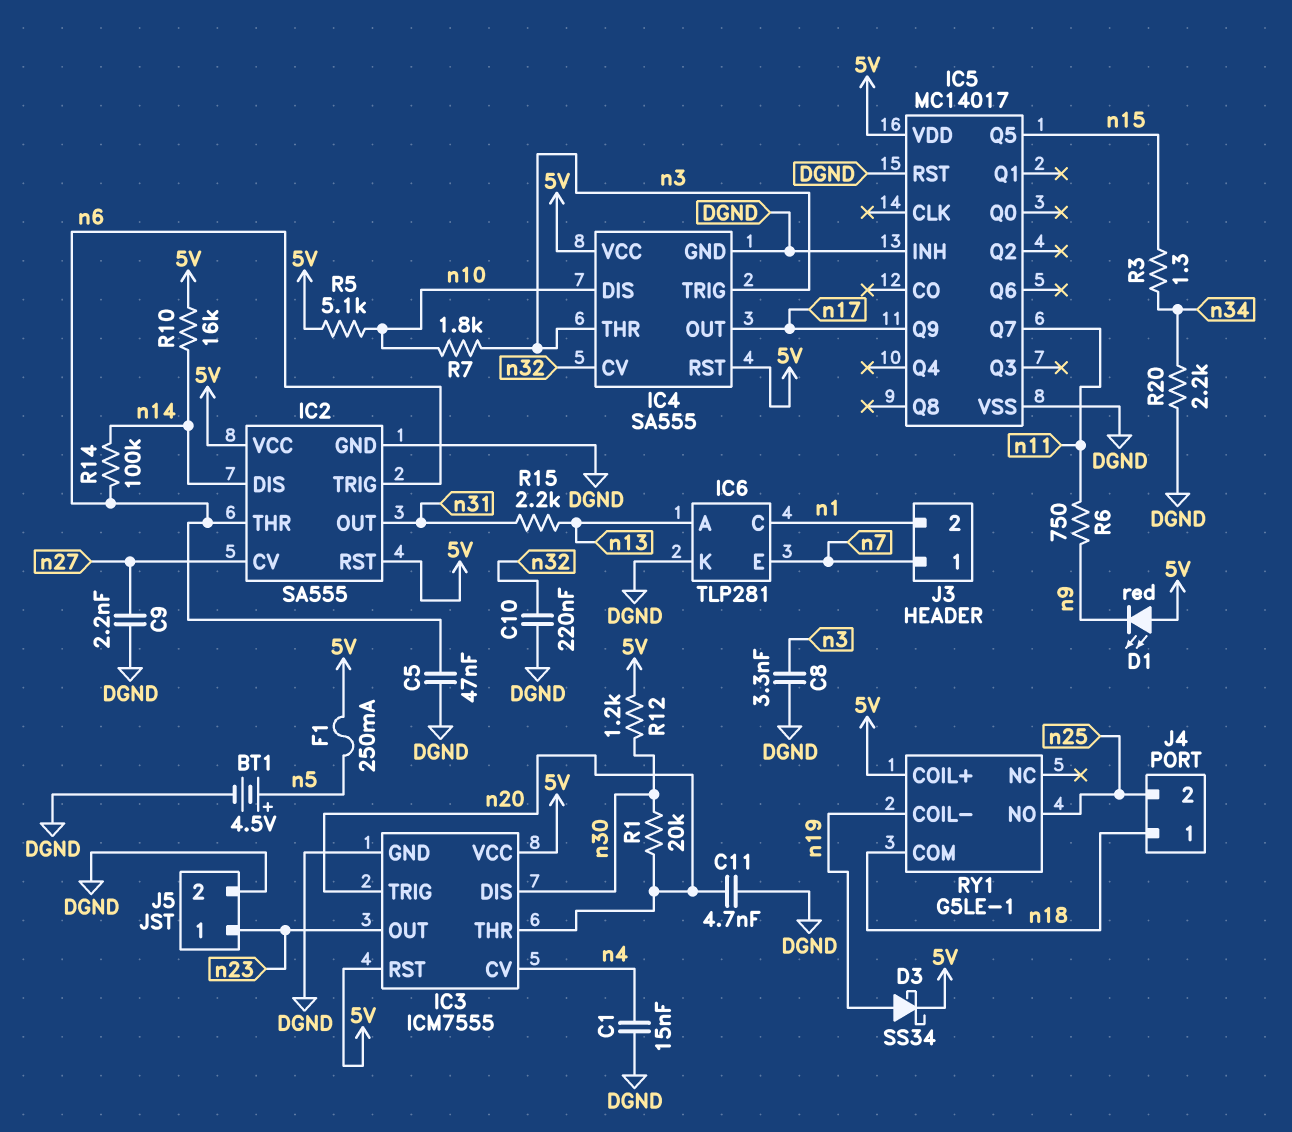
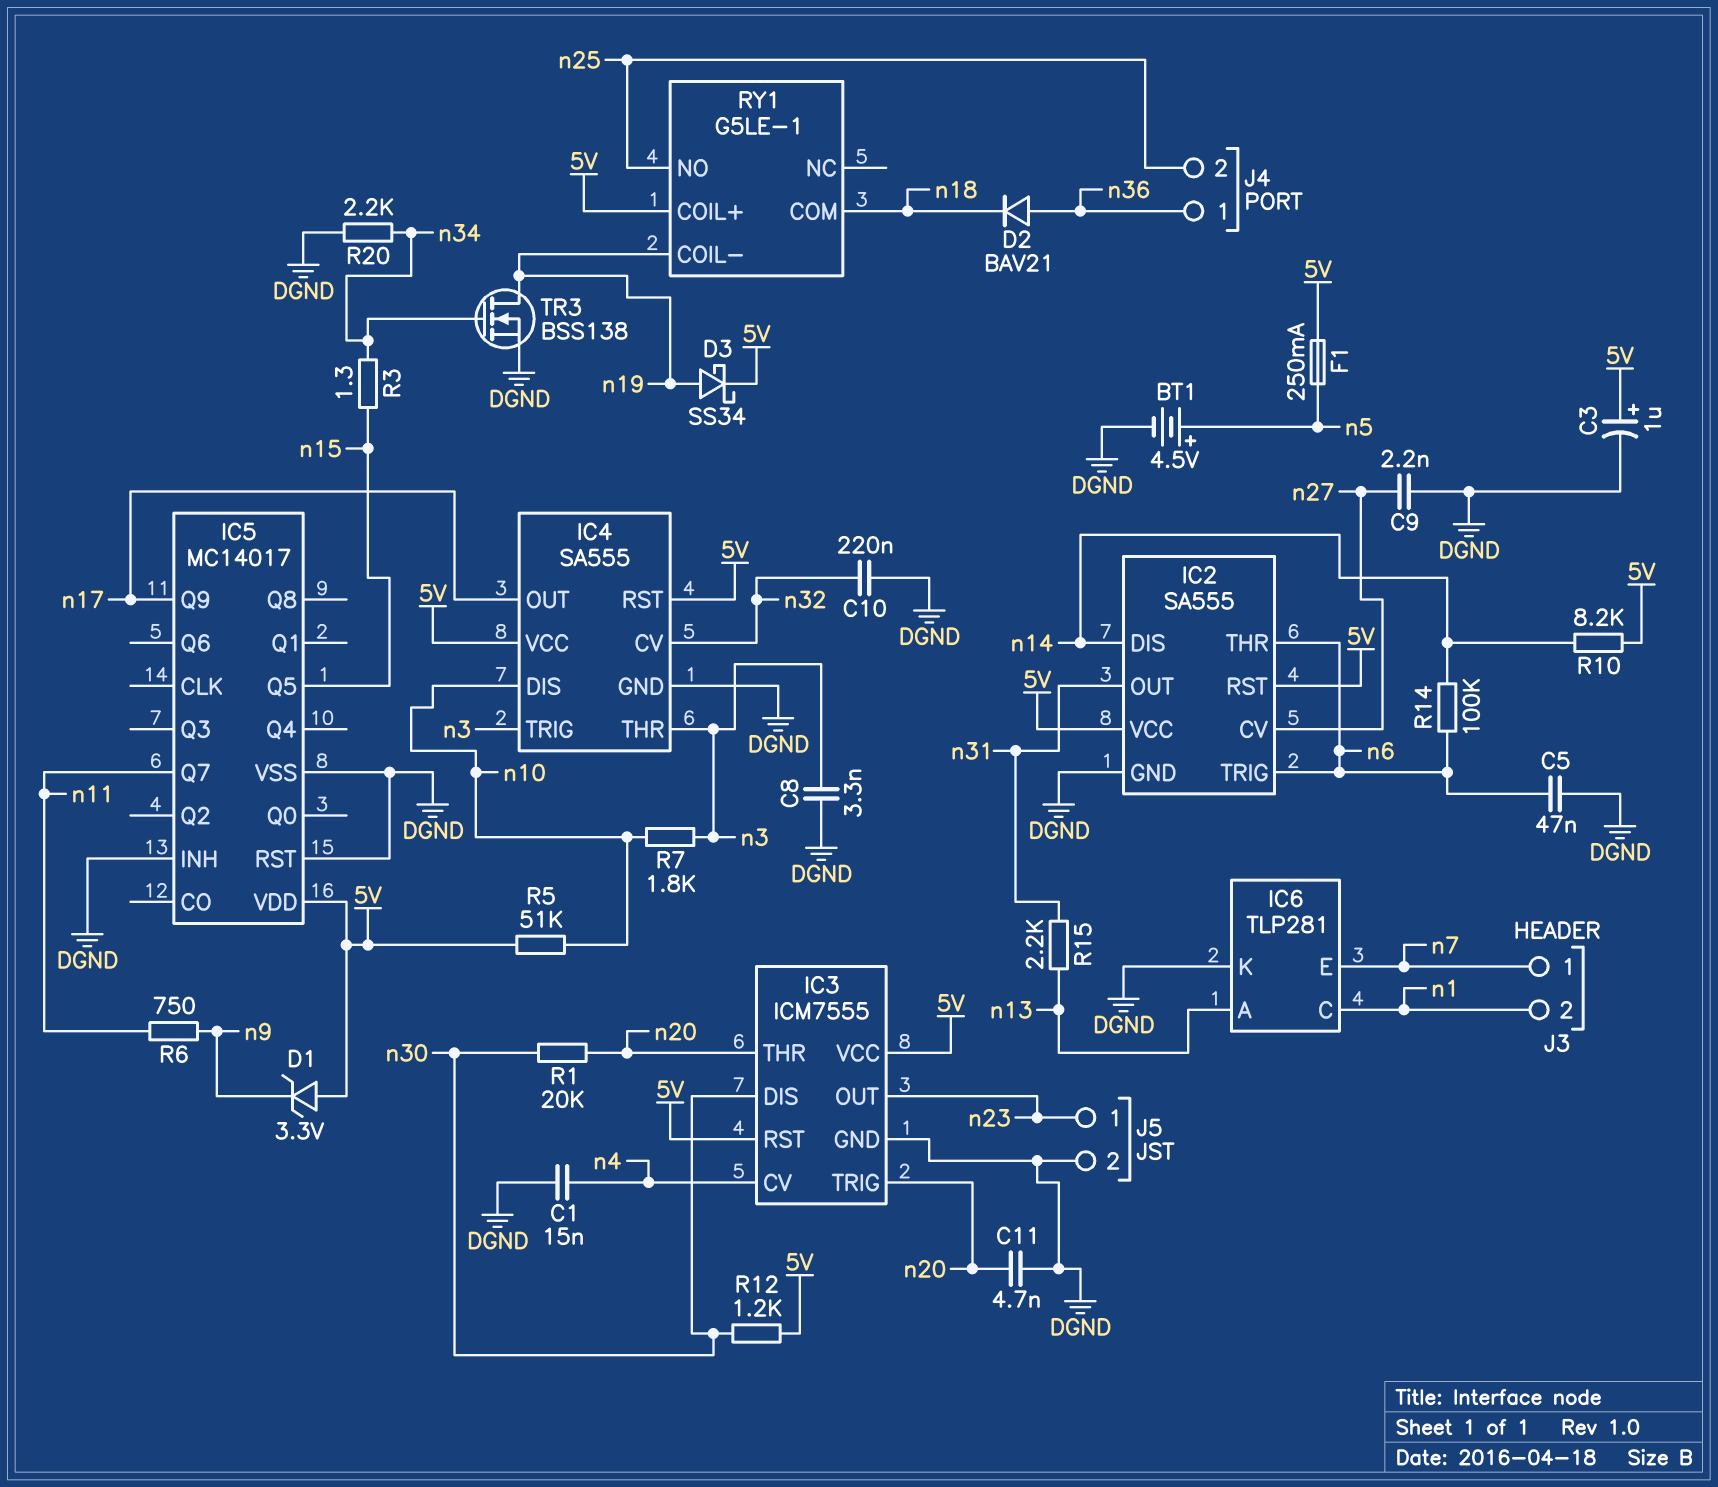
C3: none -> 1uF (plus 5V, minus DGND)
D1: LED red (A 5V, K n9) -> zener 3.3V (A 5V, K n9)
D2: none -> diode BAV21 (A n36, K n18)
J4 pin 1: n18 -> n36
R5: 5.1k (5V, n10) -> 51k (5V, n10)
R10: 16k (5V, n14) -> 8.2k (5V, n14)
TR3: none -> NMOS BSS138 (G n34, D n19, S DGND)

